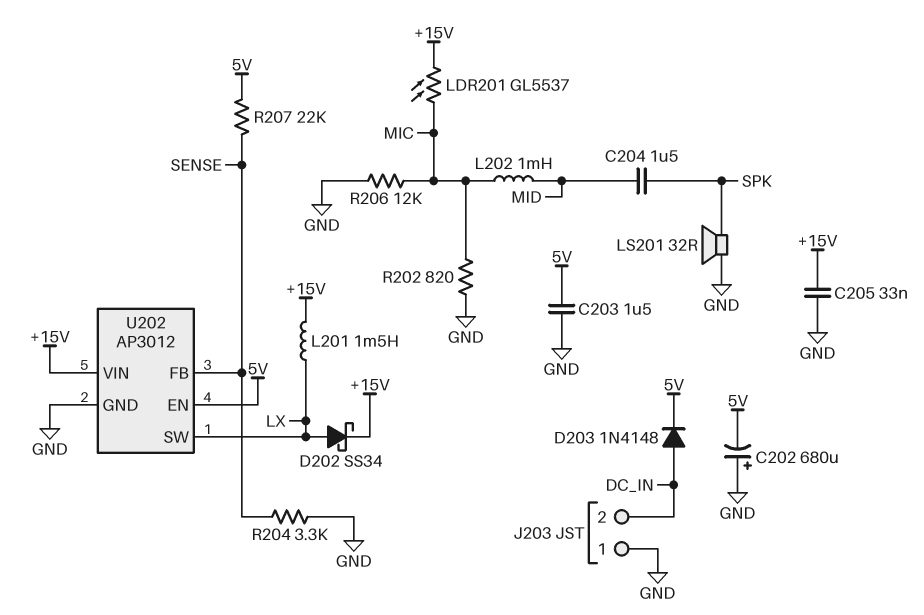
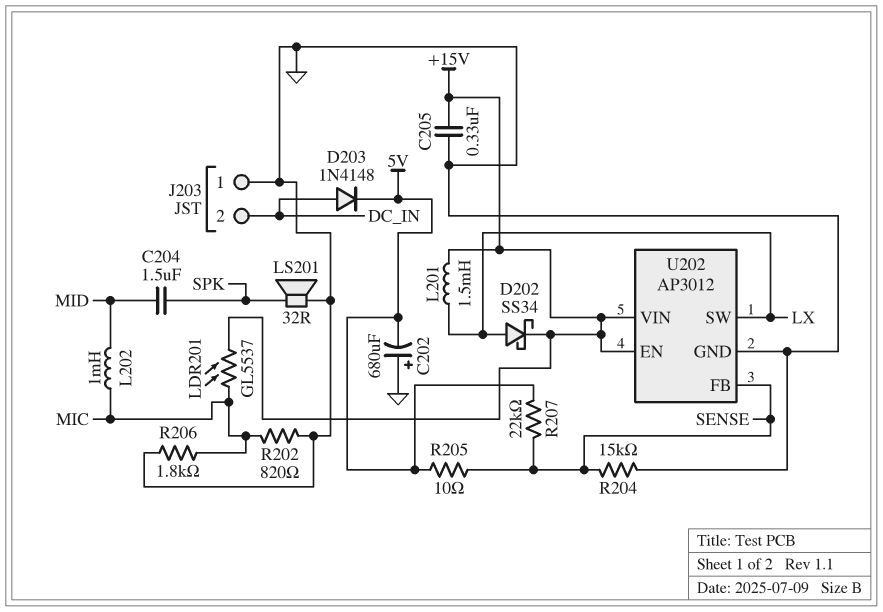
C203: 1.5uF (5V, GND) -> none
C205: 33nF (+15V, GND) -> 330nF (+15V, GND)
R204: 3.3k (GND, SENSE) -> 15k (GND, SENSE)
R205: none -> 10 (5V, SENSE)
R206: 12k (GND, MIC) -> 1.8k (GND, MIC)
U202 pin EN: 5V -> +15V

